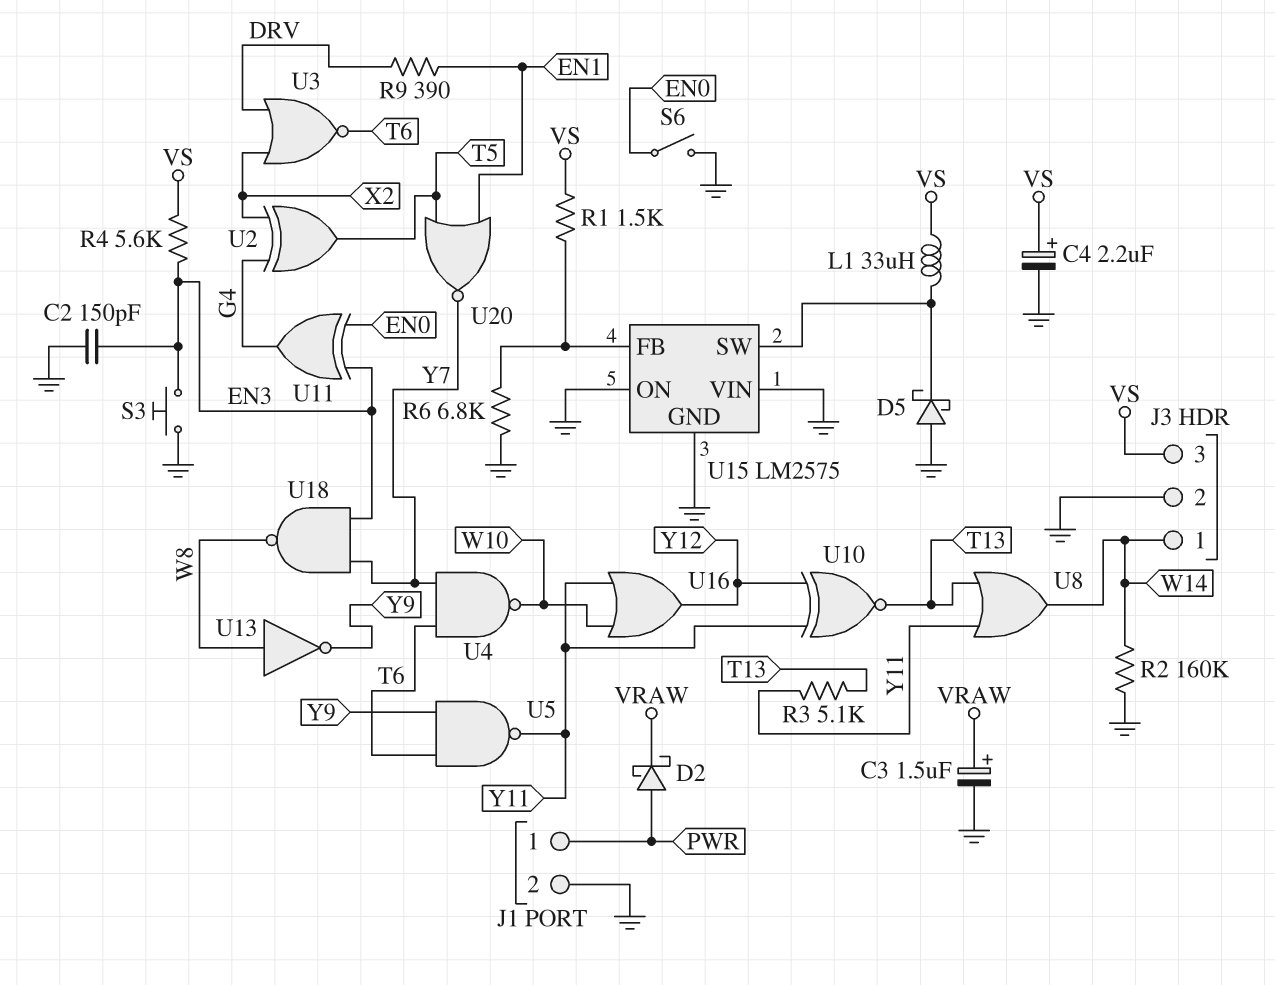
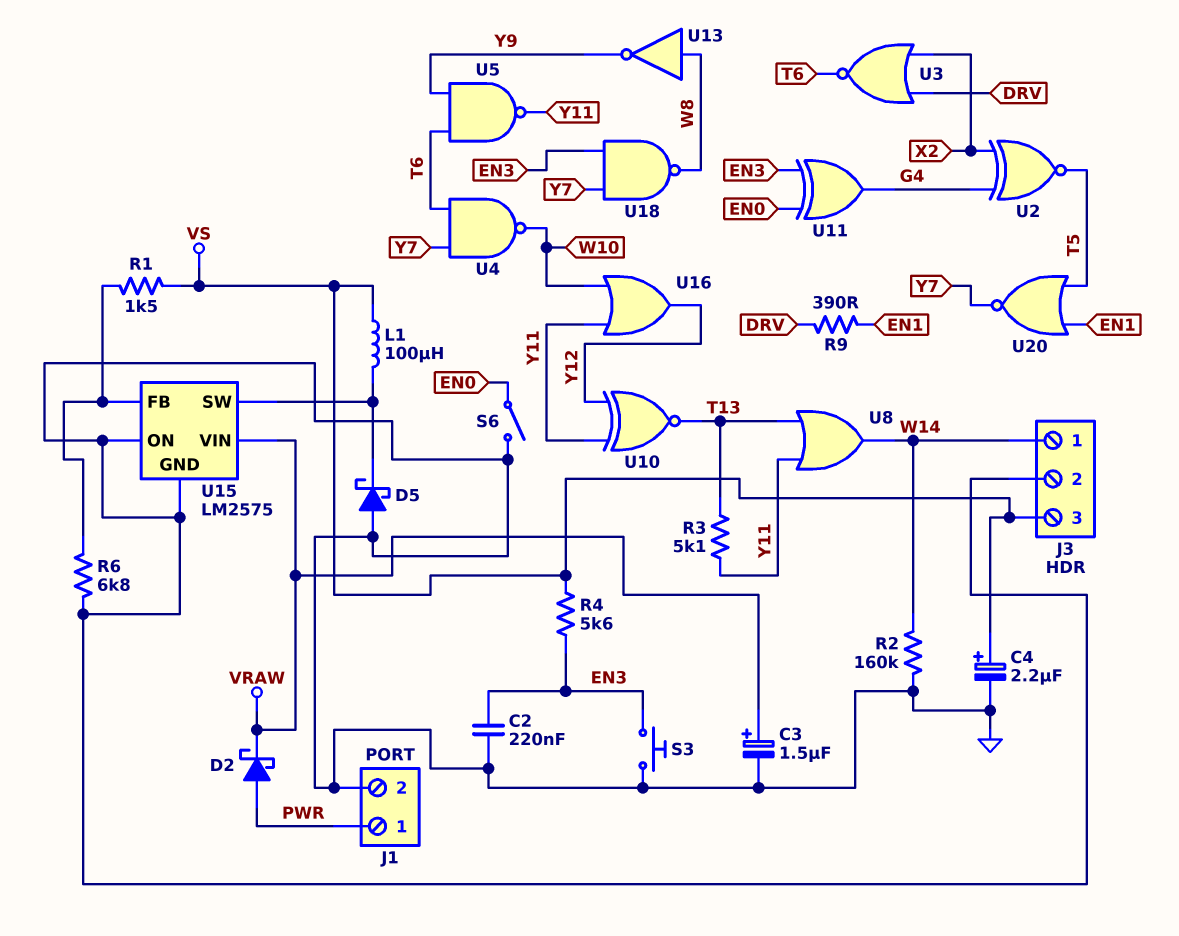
C2: 150pF (EN3, GND) -> 220nF (EN3, GND)
L1: 33uH (U15/SW, VS) -> 100uH (U15/SW, VS)
U2: XOR (in G4, in X2, out T5) -> XNOR (in G4, in X2, out T5)
U15 pin VIN: GND -> VRAW

